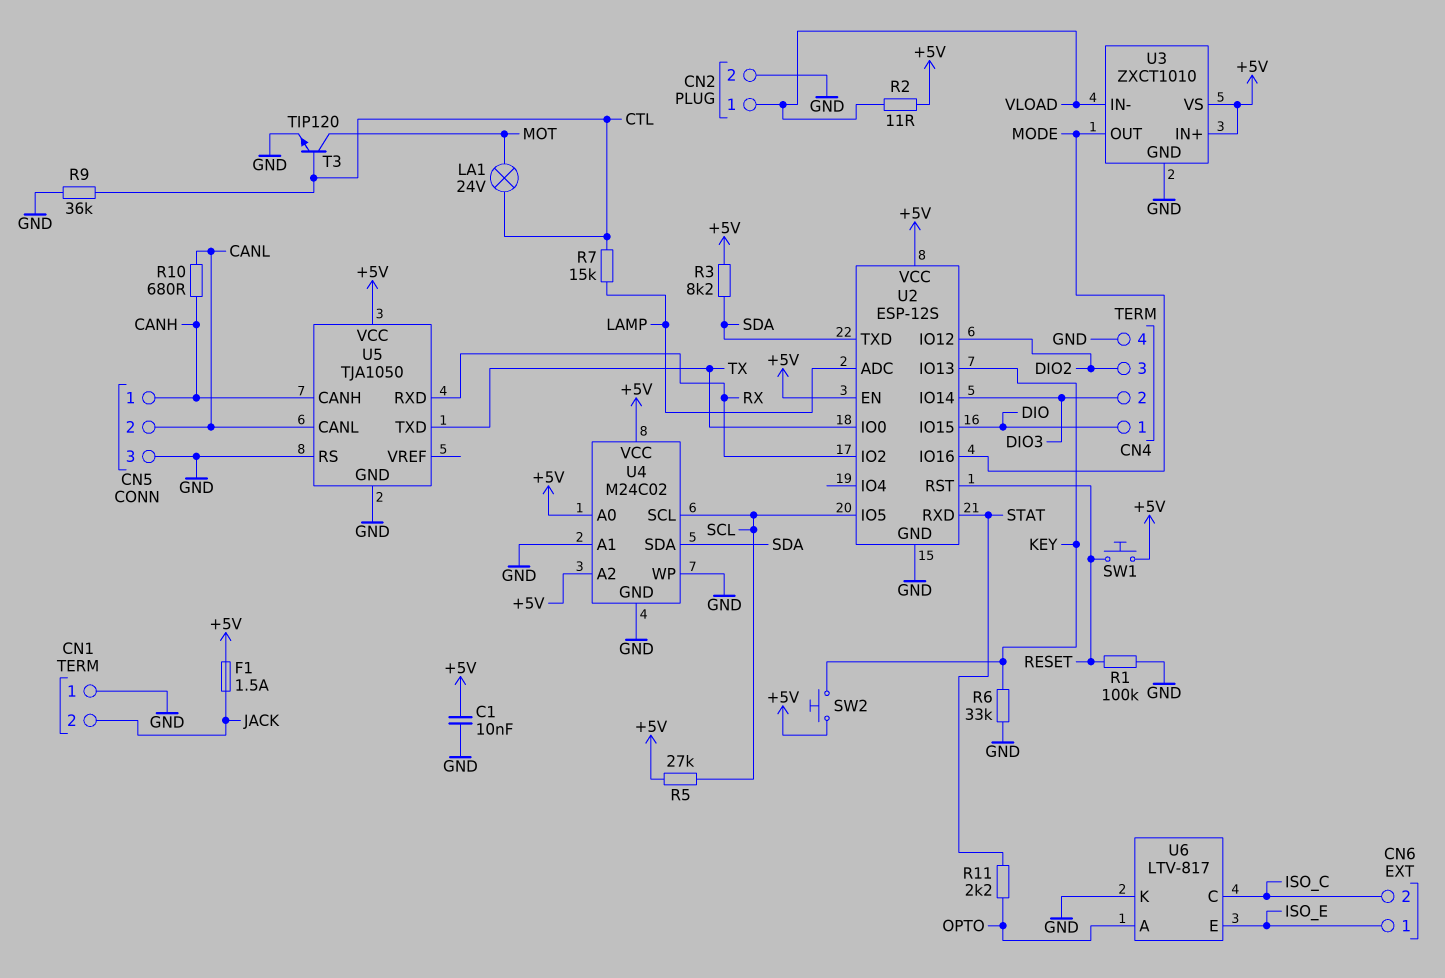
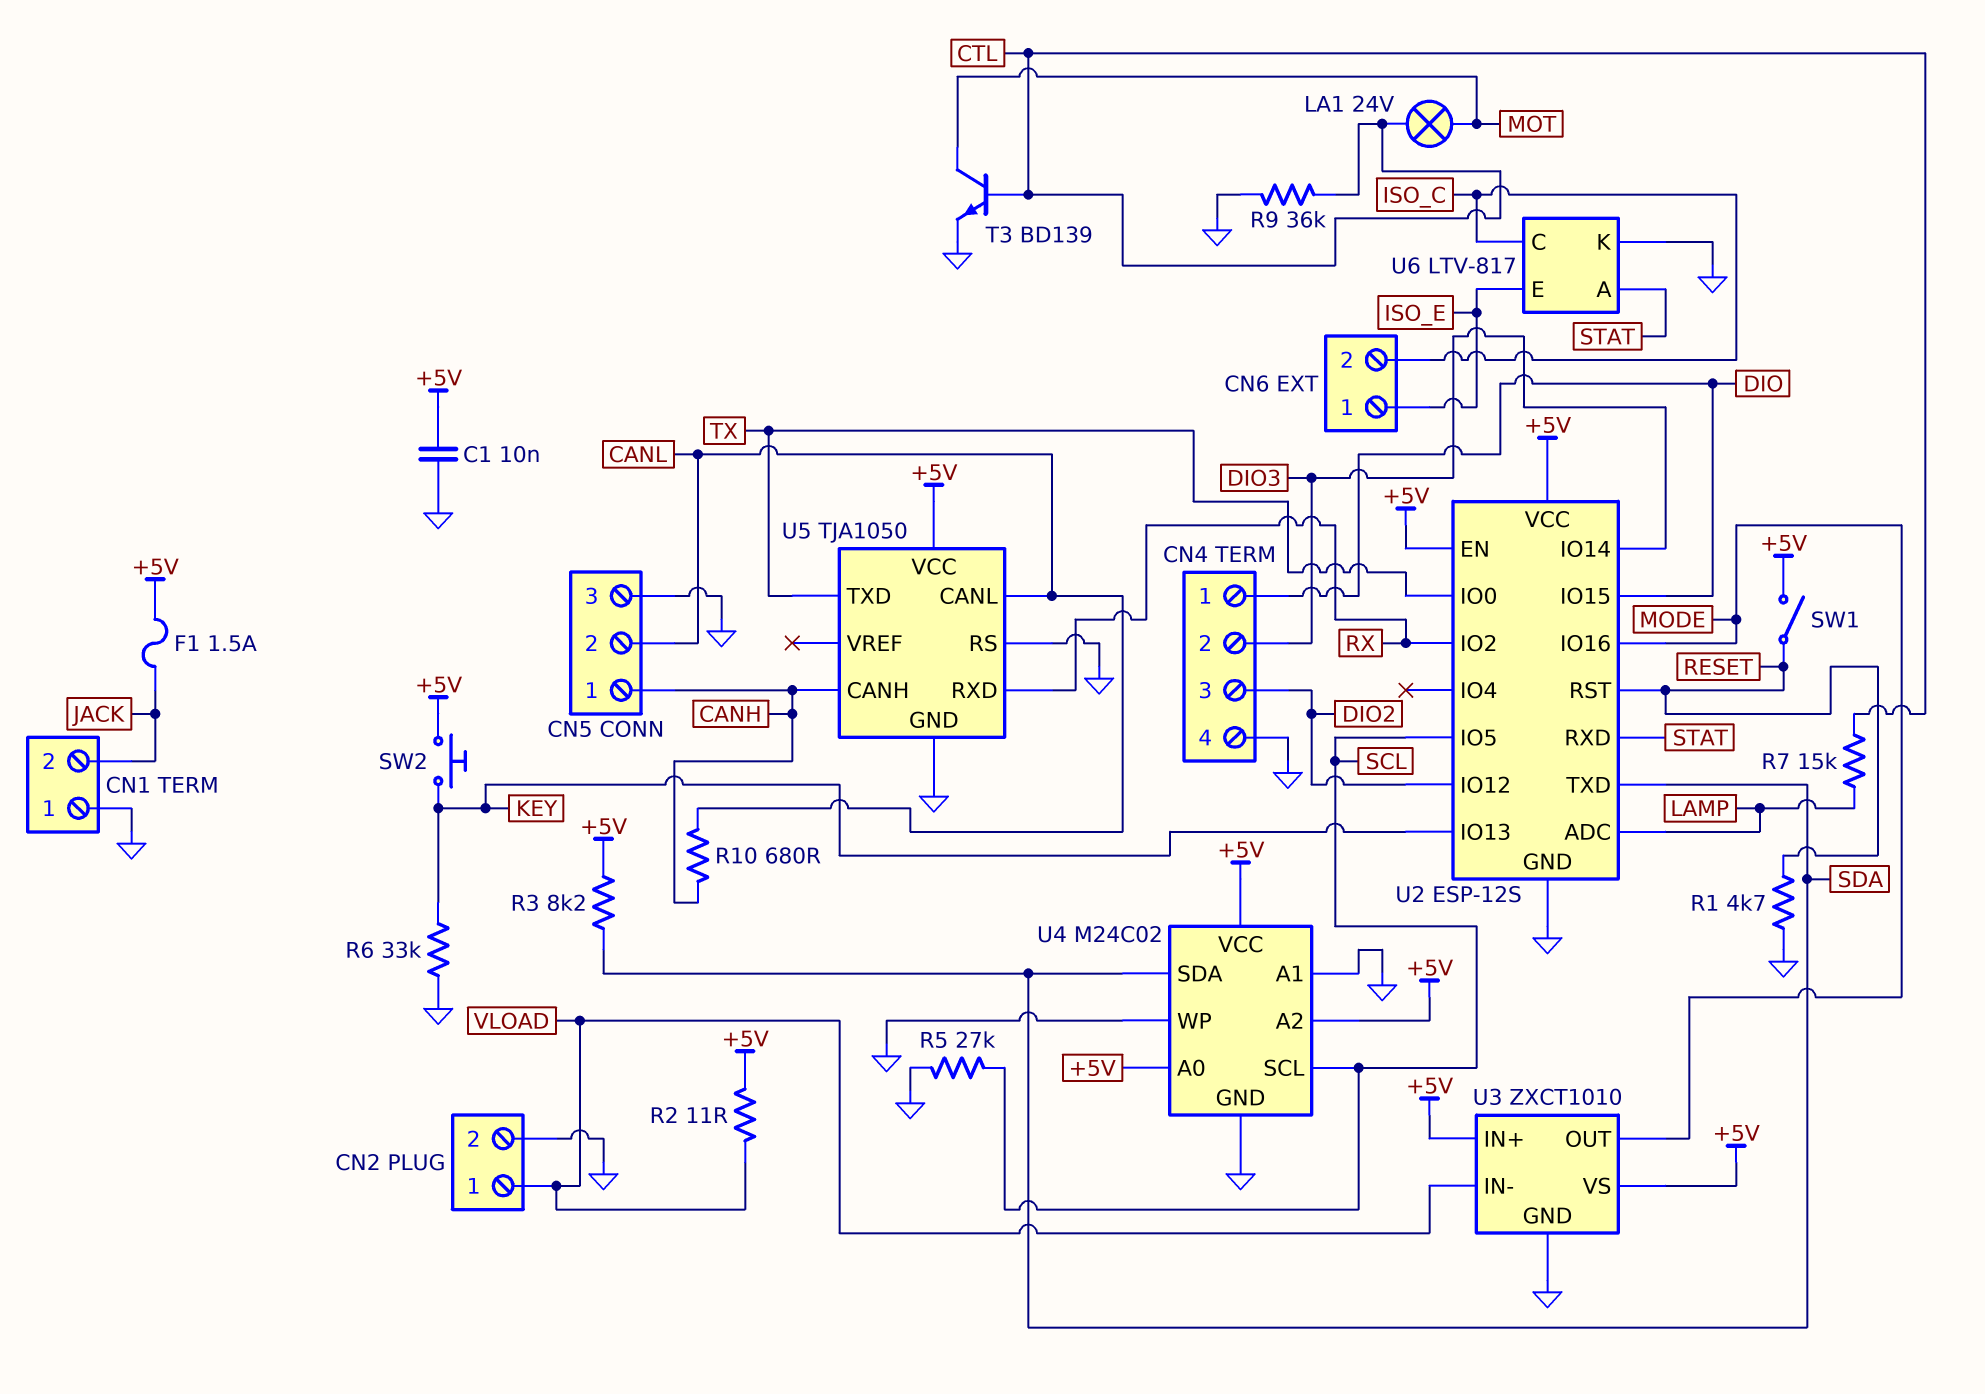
R1: 100k (GND, RESET) -> 4.7k (GND, RESET)
R5: 27k (+5V, SCL) -> 27k (GND, SCL)
R11: 2.2k (OPTO, STAT) -> none
SW1: button (+5V, RESET) -> switch (+5V, RESET)
T3: NPN TIP120 (B CTL, C MOT, E GND) -> NPN BD139 (B CTL, C MOT, E GND)
U6 pin A: OPTO -> STAT

